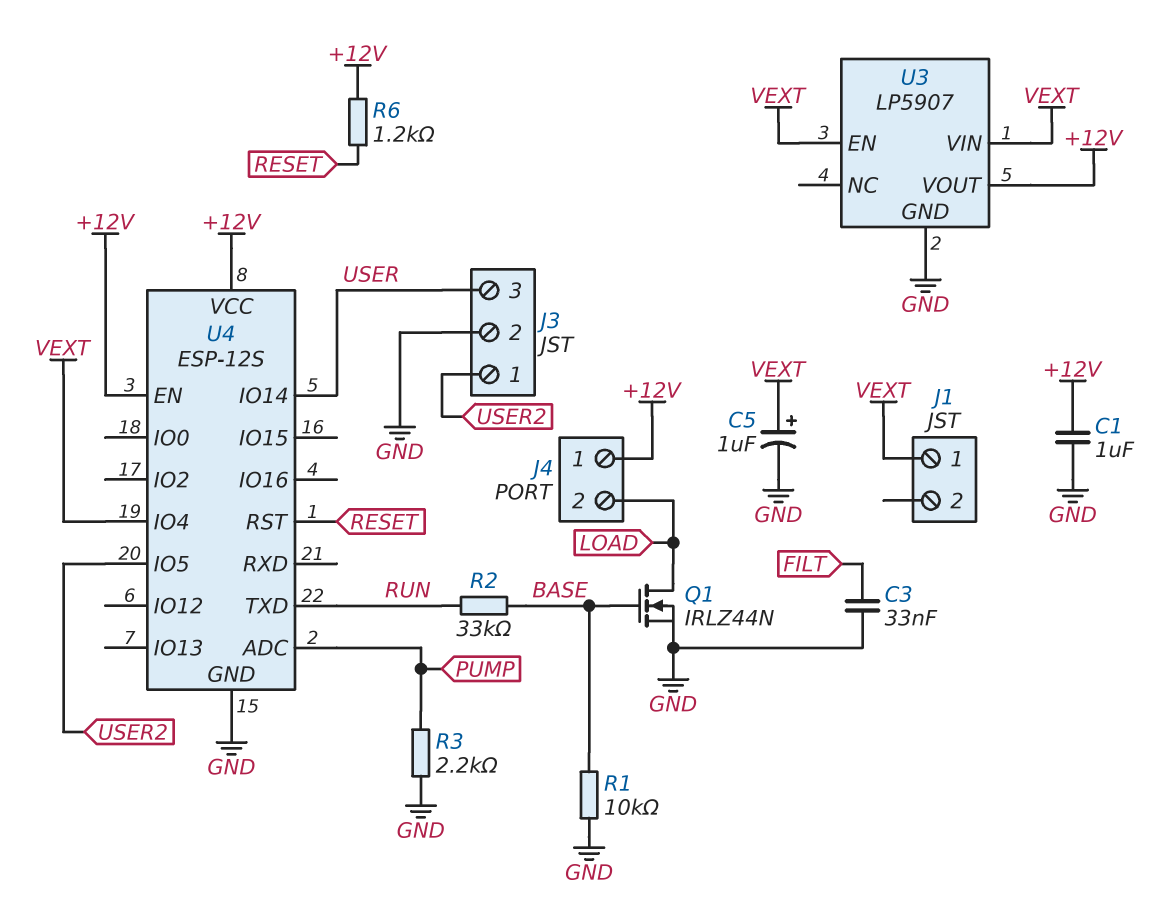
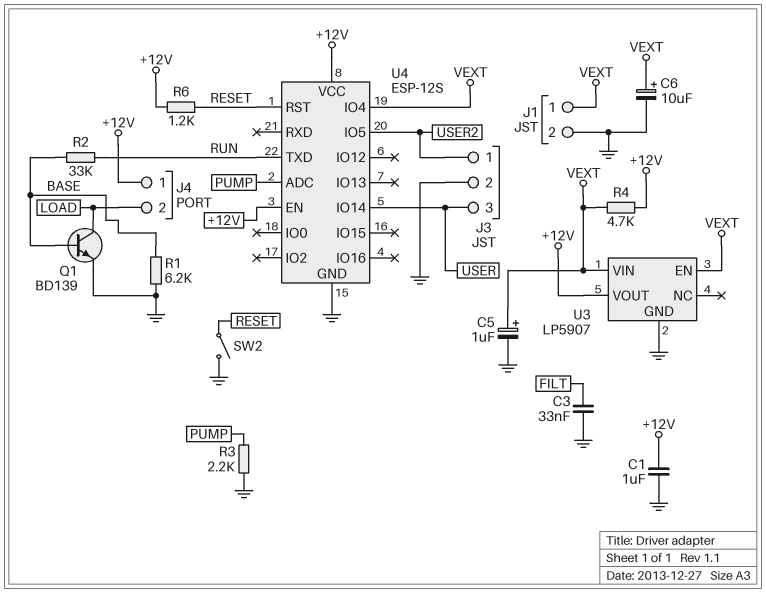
C6: none -> 10uF (plus VEXT, minus GND)
J1 pin 2: none -> GND
Q1: NMOS IRLZ44N (G BASE, D LOAD, S GND) -> NPN BD139 (B BASE, C LOAD, E GND)
R1: 10k (BASE, GND) -> 6.2k (BASE, GND)
R4: none -> 4.7k (+12V, VEXT)
SW2: none -> switch (GND, RESET)

